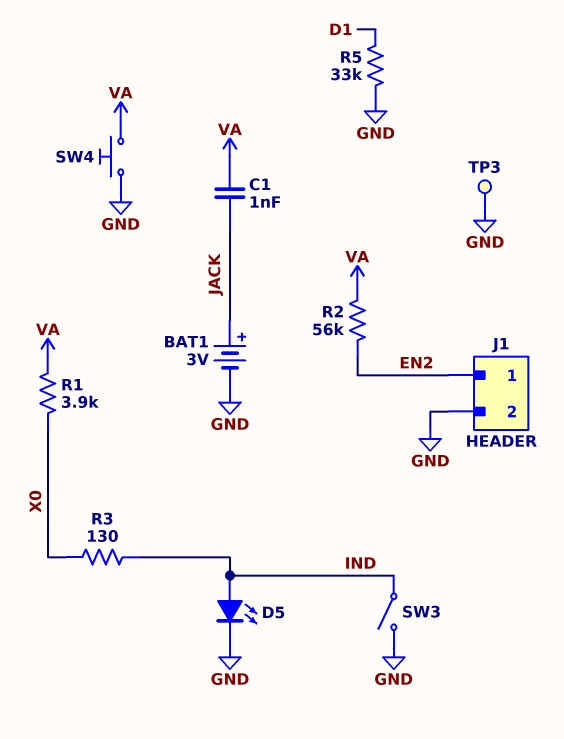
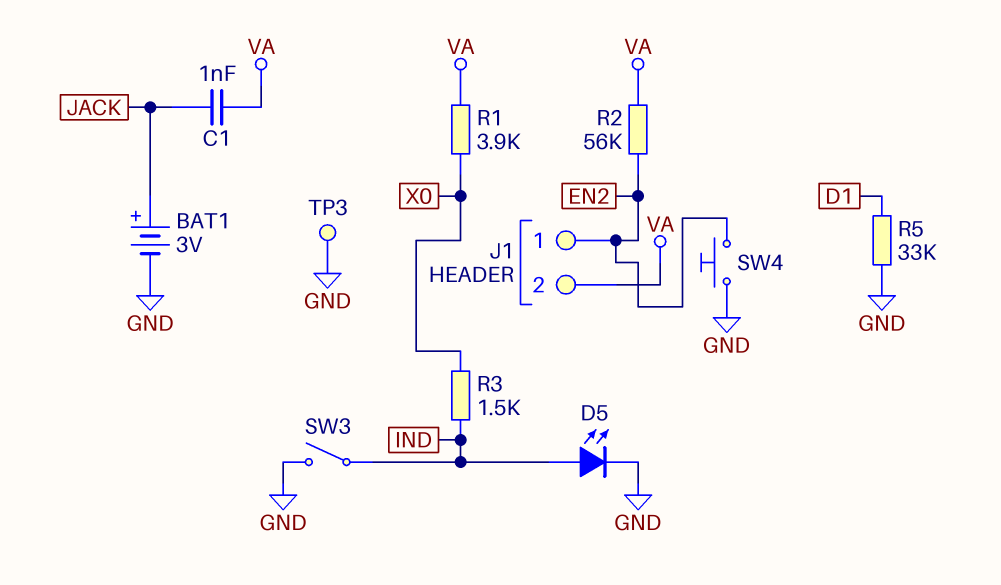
J1 pin 2: GND -> VA
R3: 130 (IND, X0) -> 1.5k (IND, X0)
SW4: button (GND, VA) -> button (EN2, GND)

